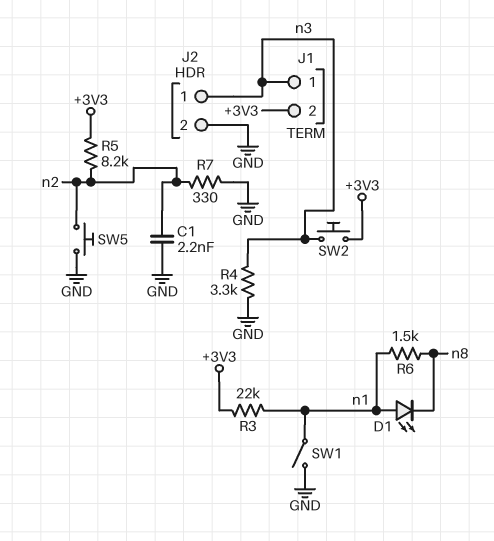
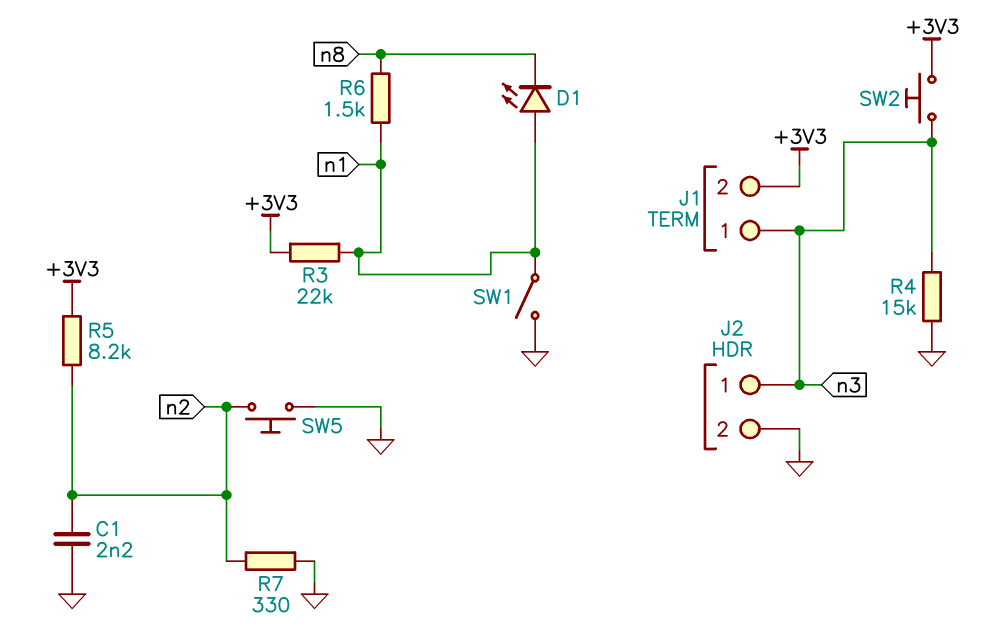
R4: 3.3k (GND, n3) -> 15k (GND, n3)

